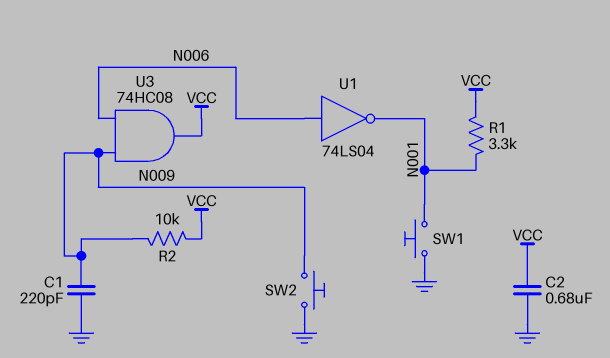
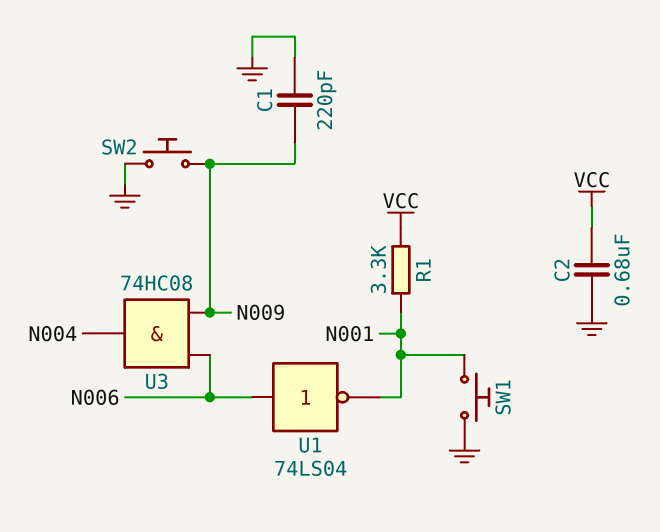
R2: 10k (N009, VCC) -> none
U3: AND 74HC08 (in N006, in N009, out VCC) -> AND 74HC08 (in N006, in N009, out N004)

